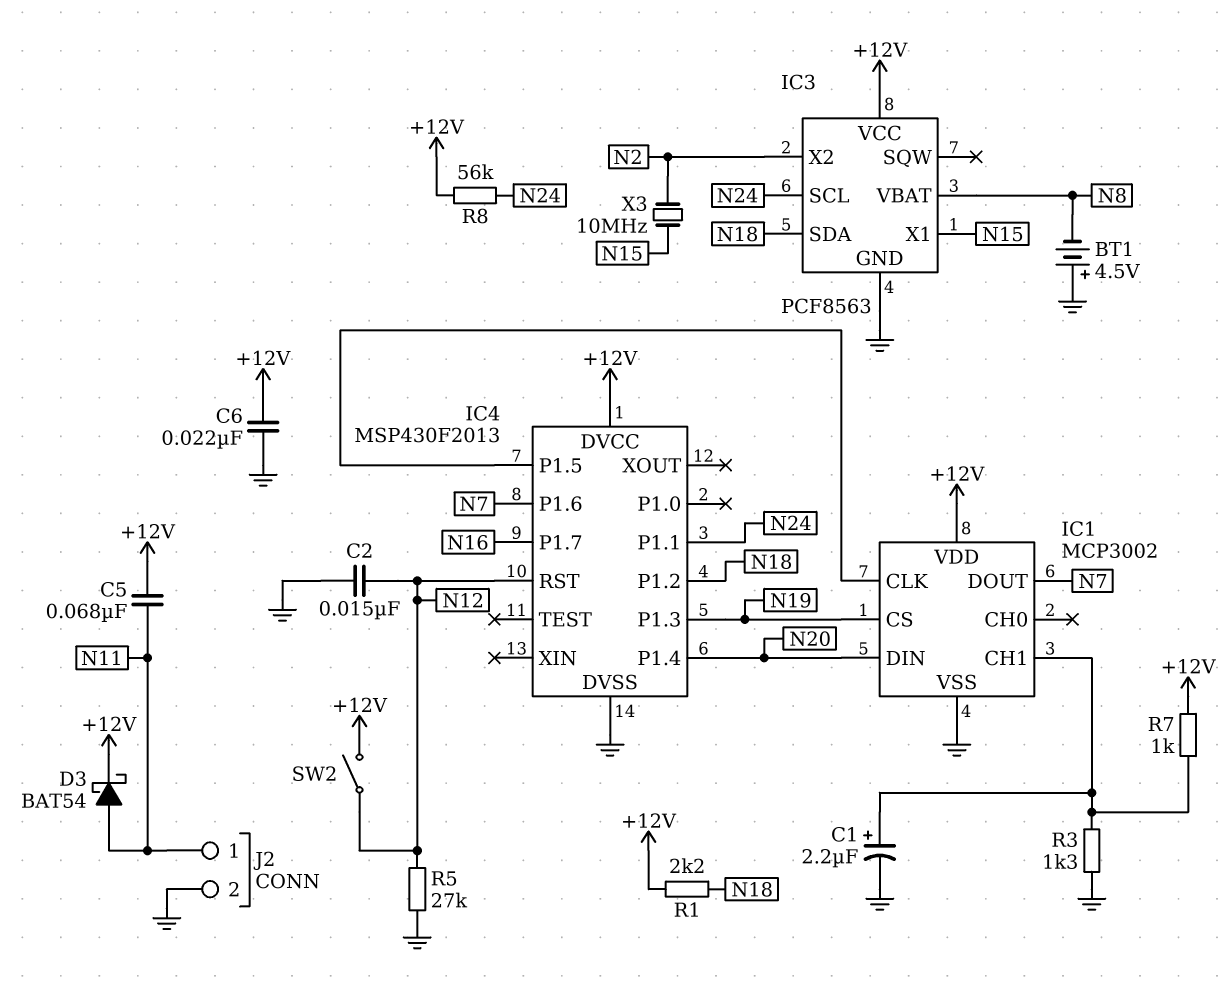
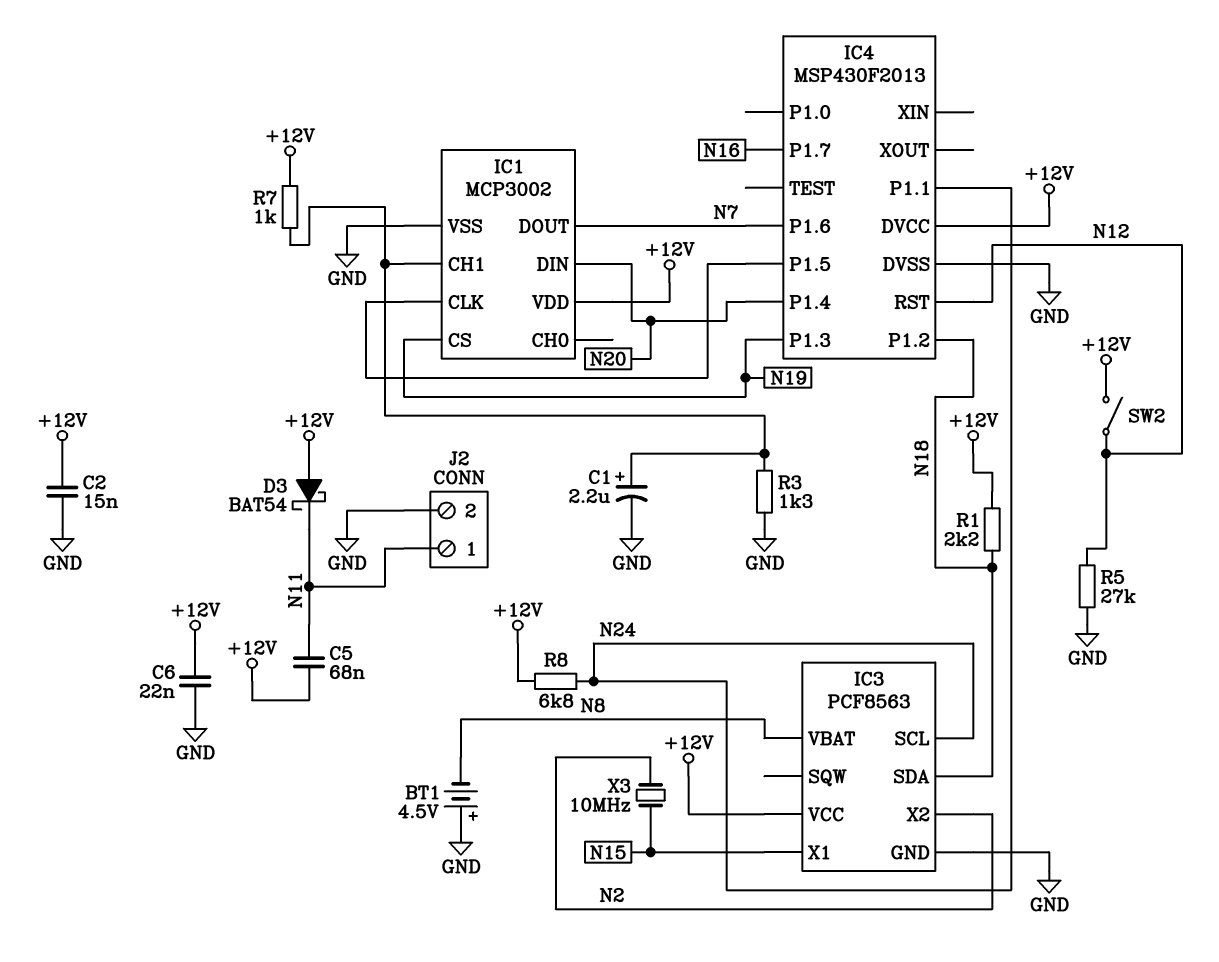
C2: 15nF (GND, N12) -> 15nF (+12V, GND)
D3: schottky BAT54 (A N11, K +12V) -> schottky BAT54 (A +12V, K N11)
R8: 56k (+12V, N24) -> 6.8k (+12V, N24)

